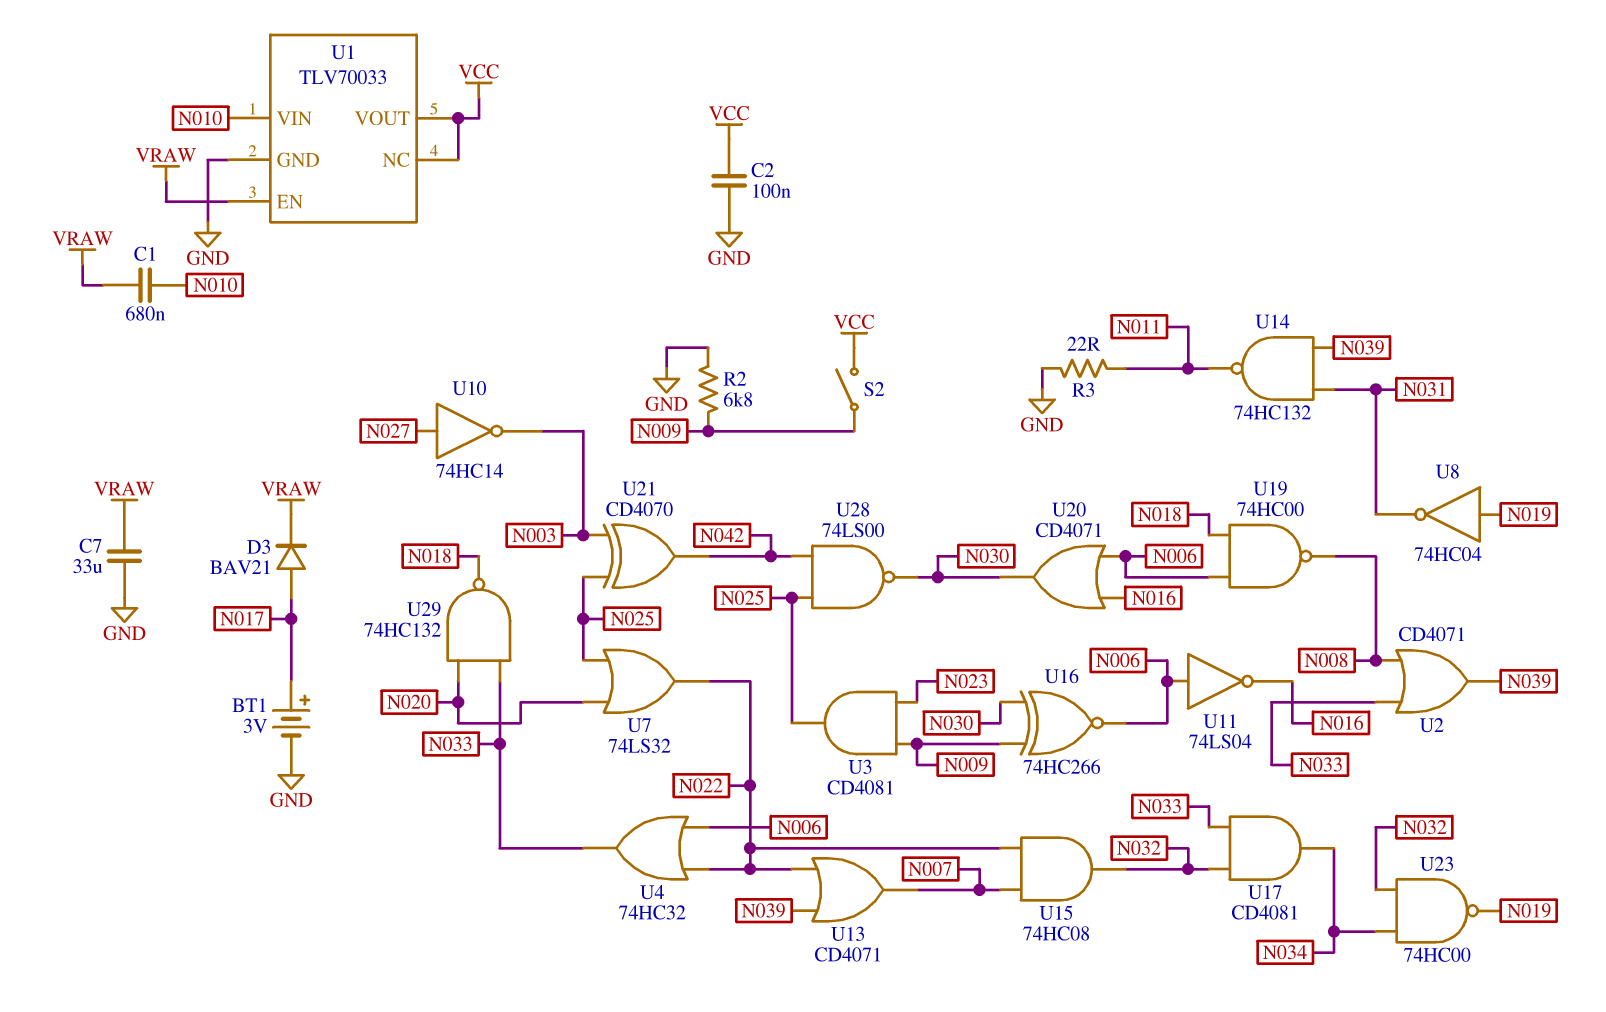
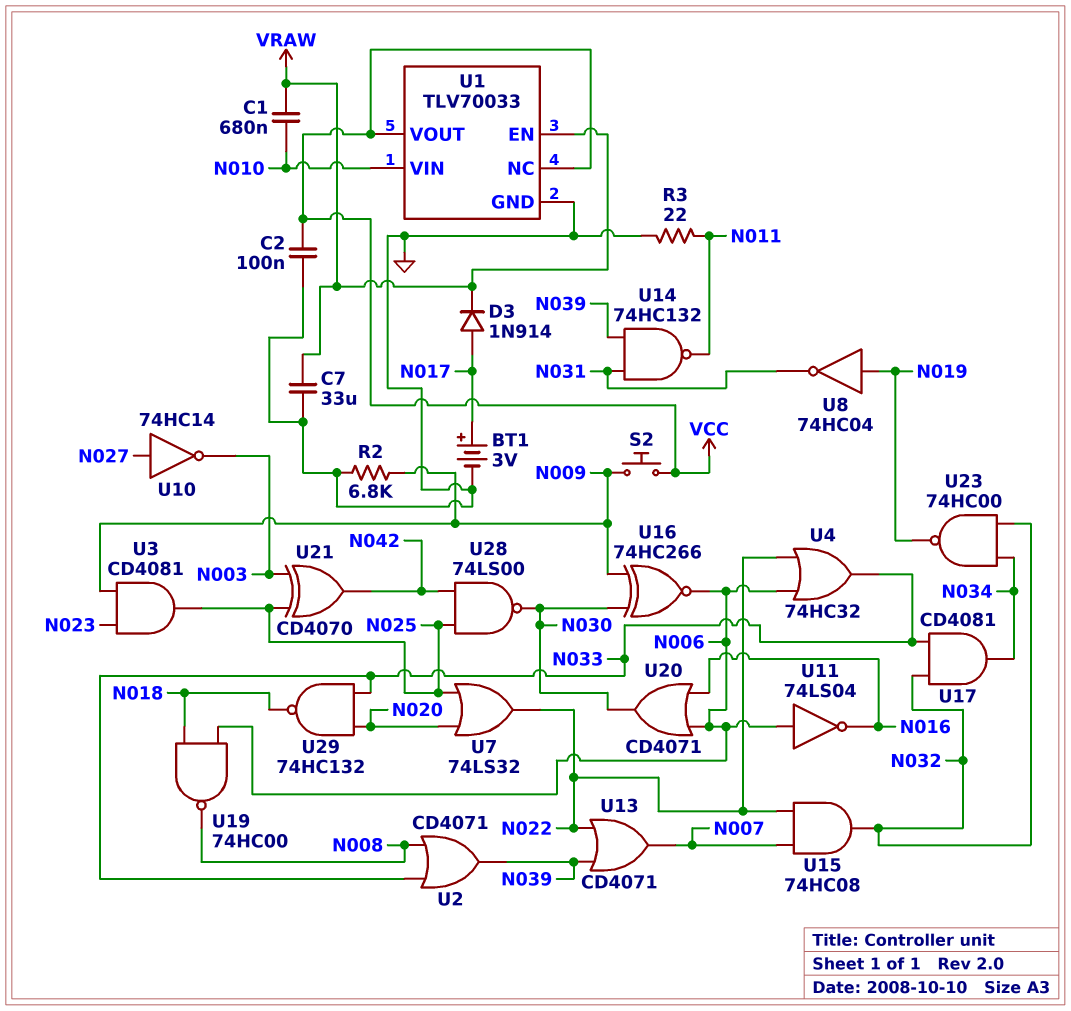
D3: diode BAV21 (A N017, K VRAW) -> diode 1N914 (A N017, K VRAW)
S2: switch (N009, VCC) -> button (N009, VCC)

